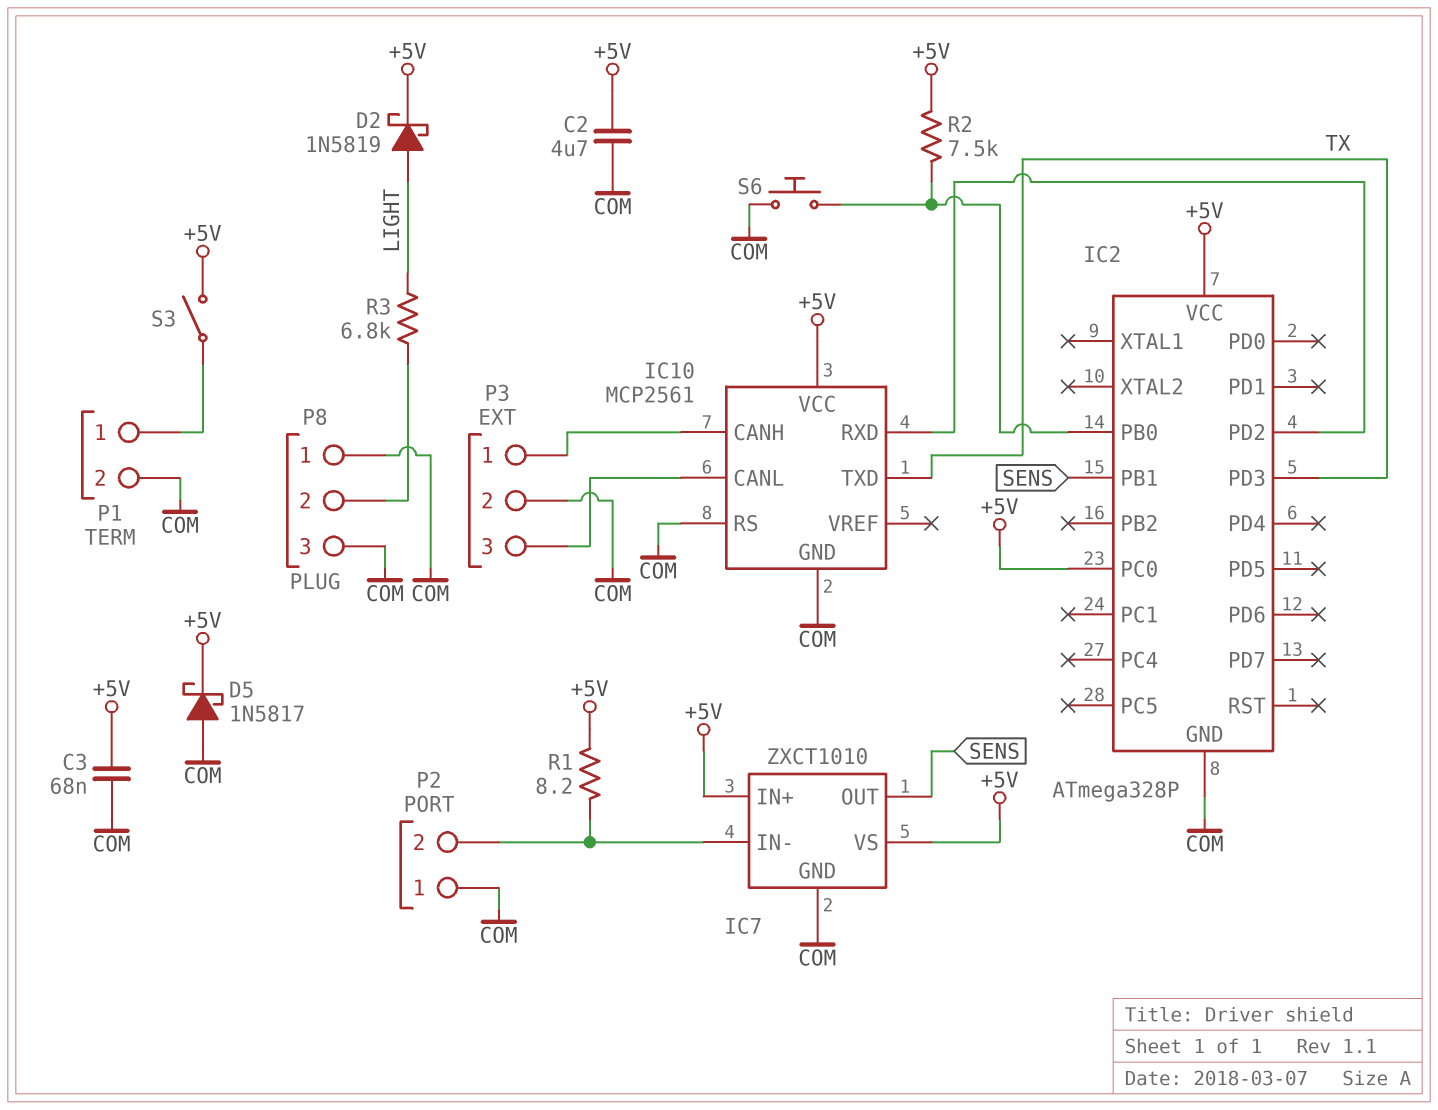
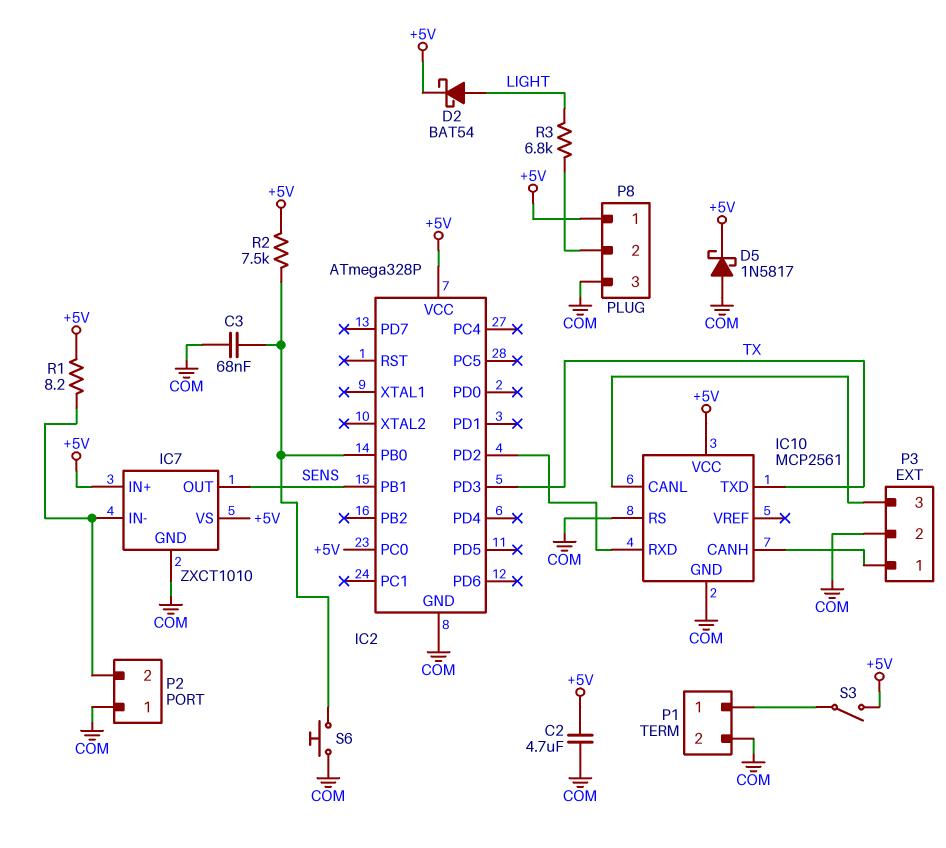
C3: 68nF (+5V, COM) -> 68nF (COM, IC2/PB0)
D2: schottky 1N5819 (A LIGHT, K +5V) -> schottky BAT54 (A LIGHT, K +5V)
P8 pin 1: COM -> +5V

